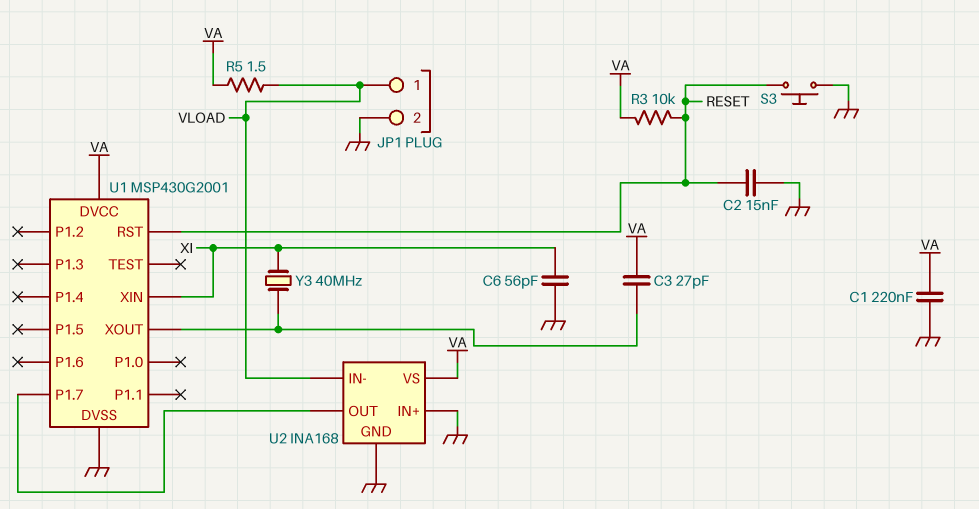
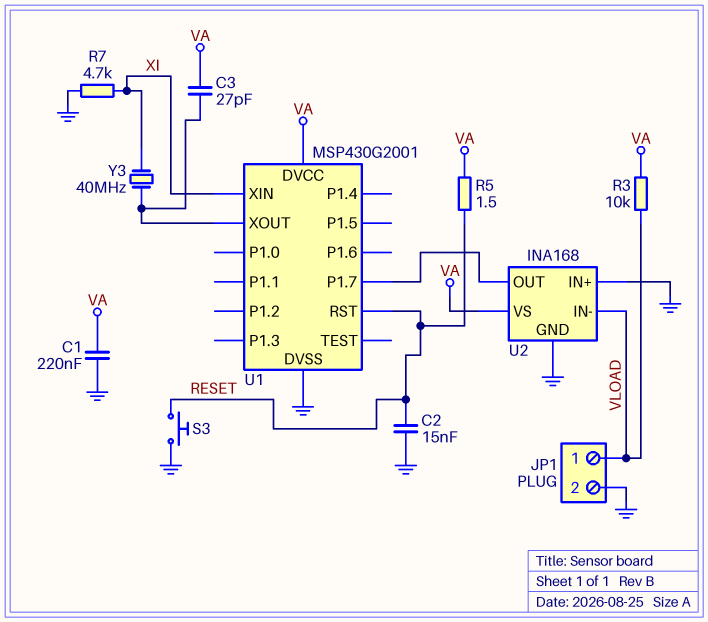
C6: 56pF (GND, XI) -> none
R3: 10k (RESET, VA) -> 10k (VA, VLOAD)
R5: 1.5 (VA, VLOAD) -> 1.5 (RESET, VA)
R7: none -> 4.7k (GND, XI)

